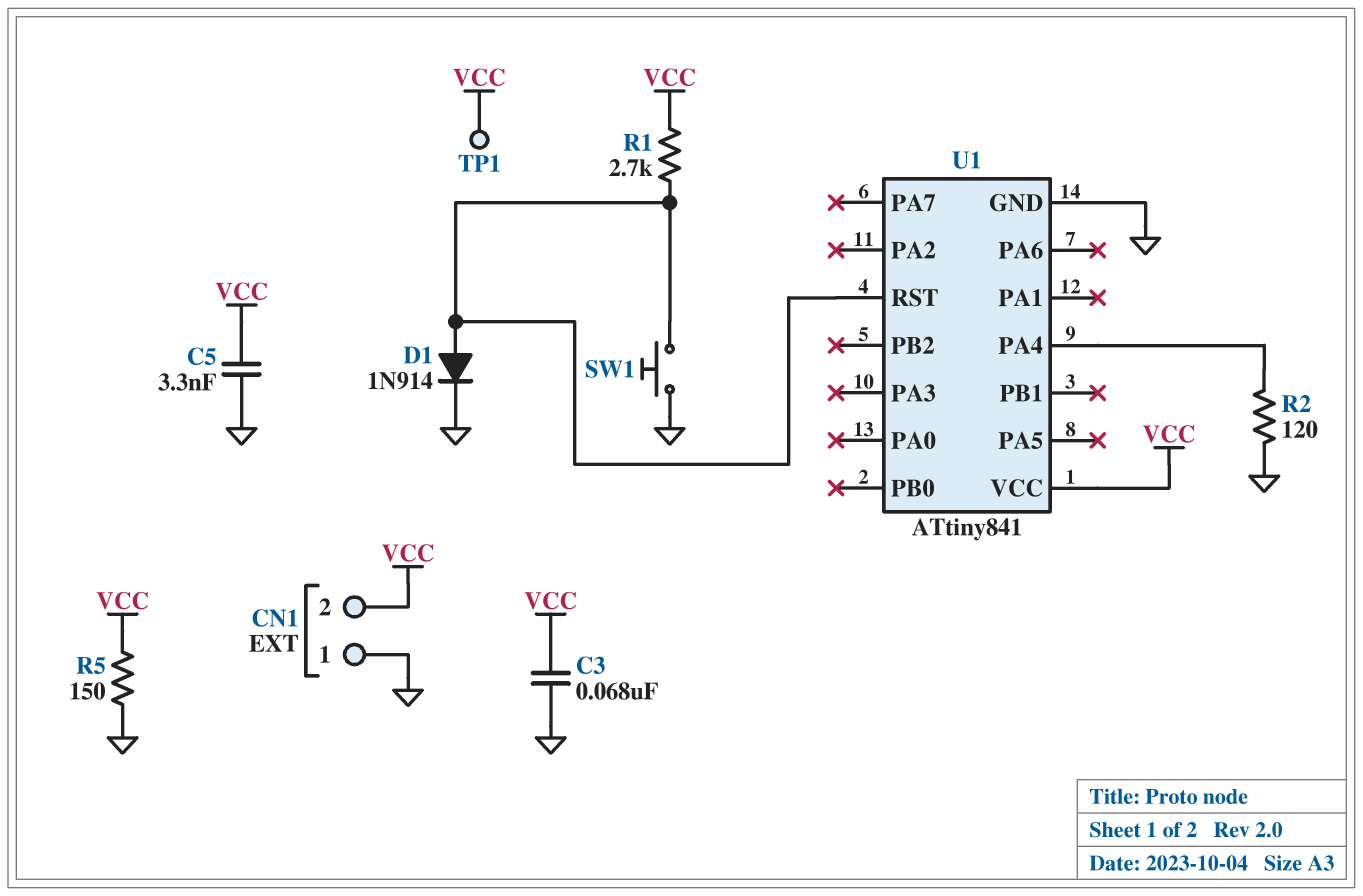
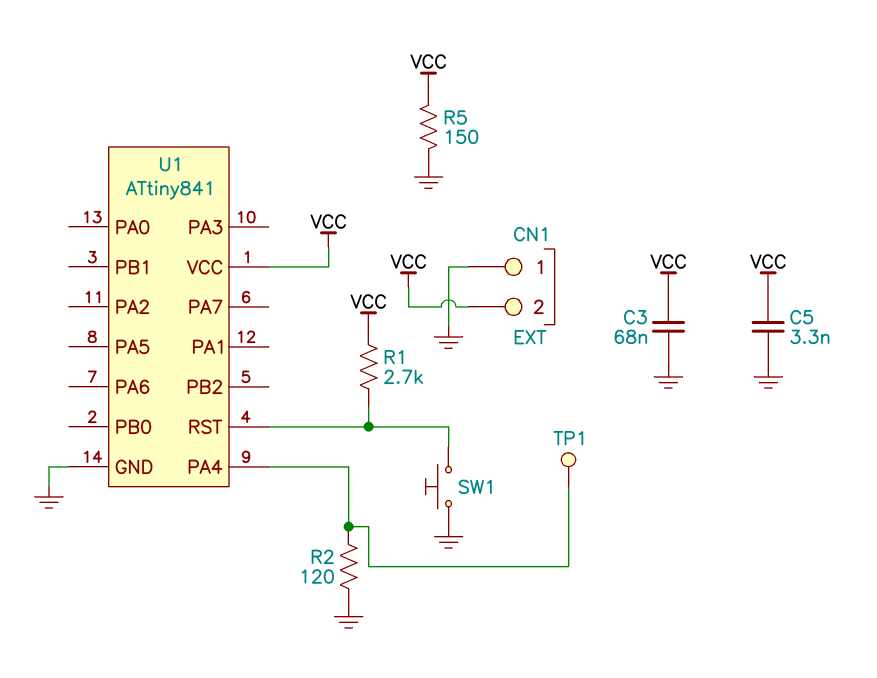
D1: diode 1N914 (A U1/RST, K GND) -> none
TP1: test point (VCC) -> test point (U1/PA4)

